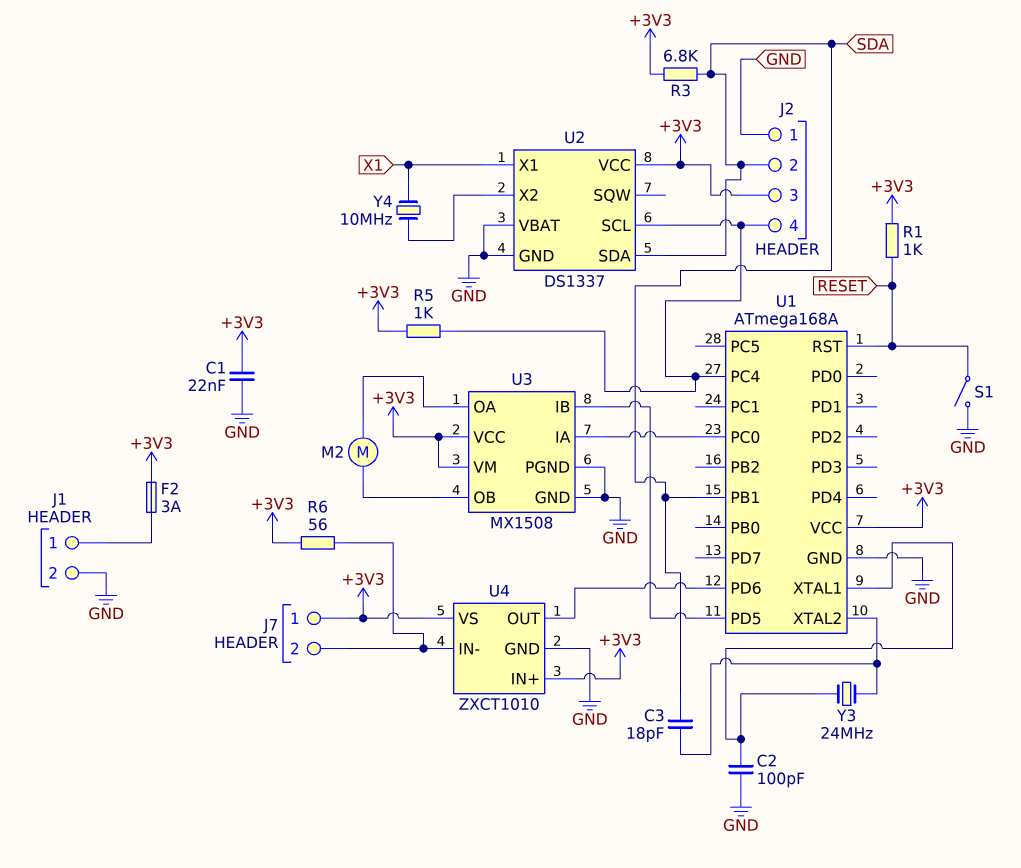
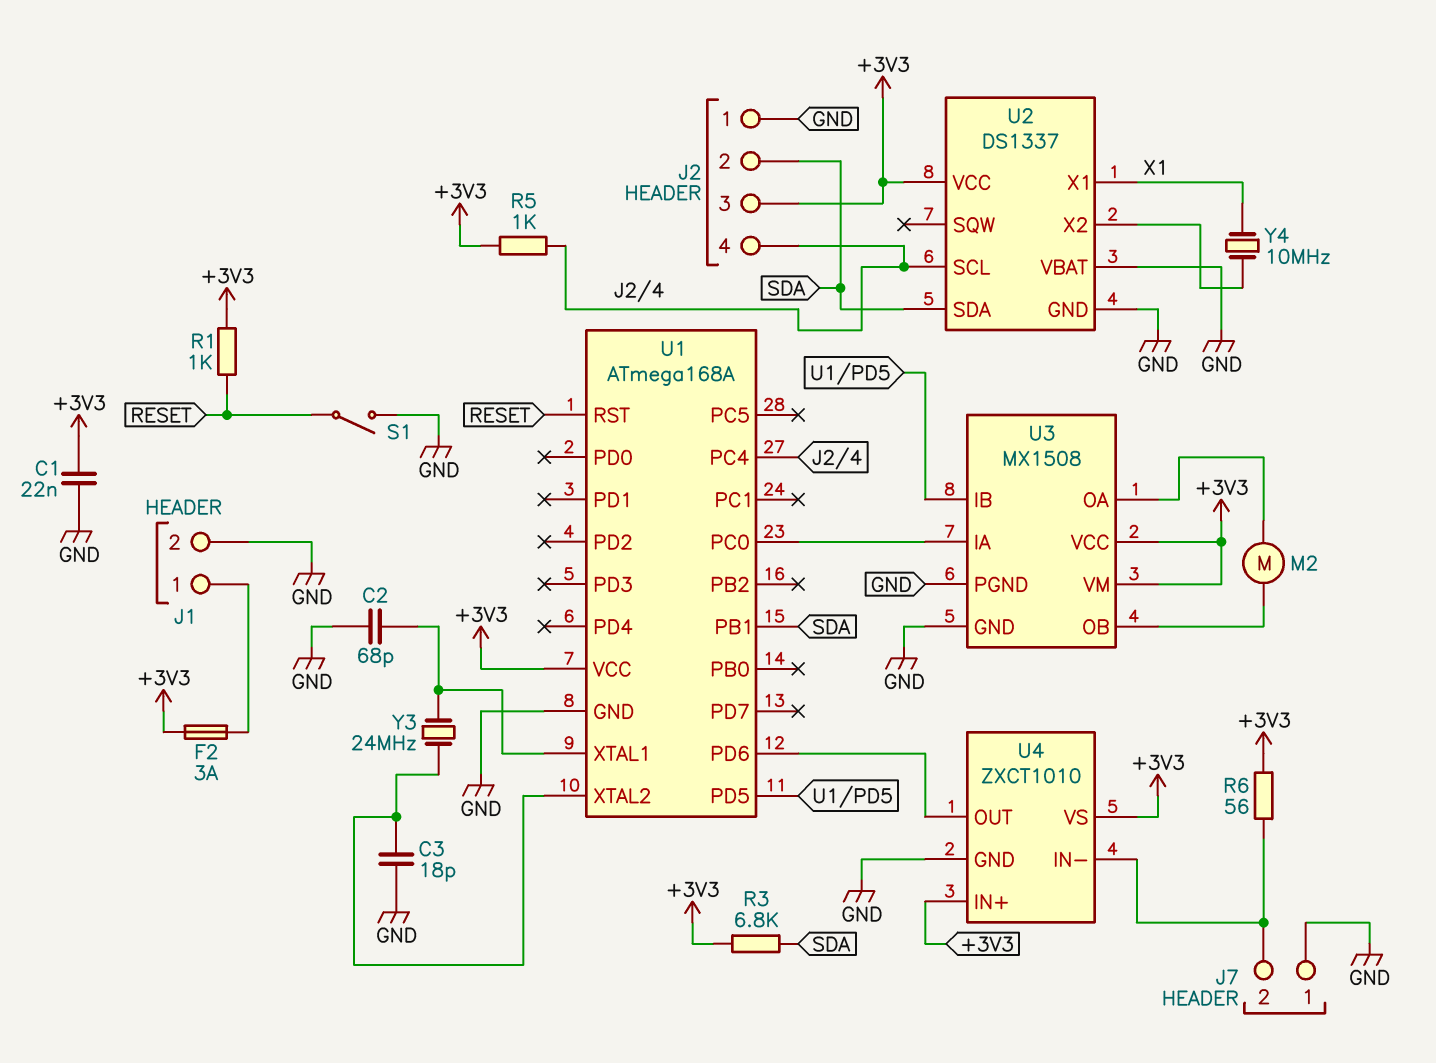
C2: 100pF (GND, U1/XTAL1) -> 68pF (GND, U1/XTAL1)
C3: 18pF (SDA, U1/XTAL2) -> 18pF (GND, U1/XTAL2)
J7 pin 1: +3V3 -> GND

